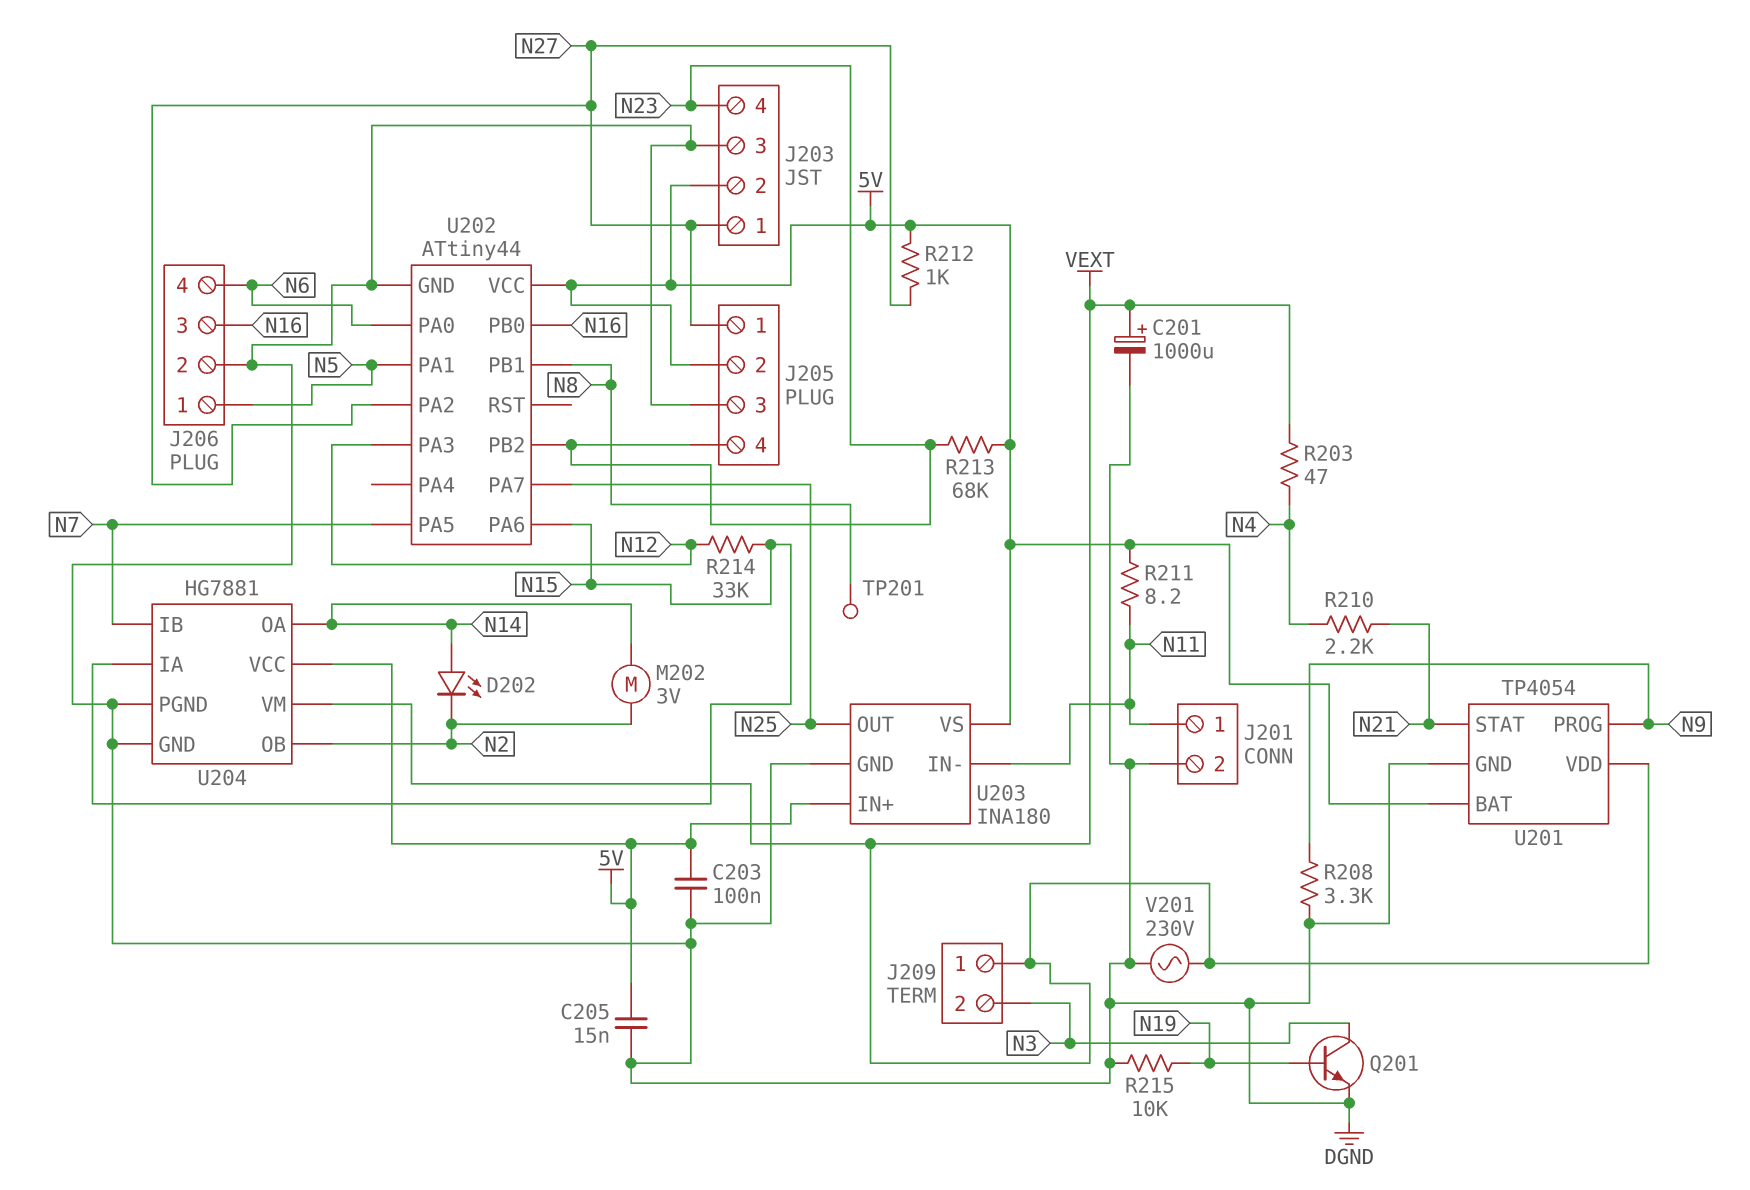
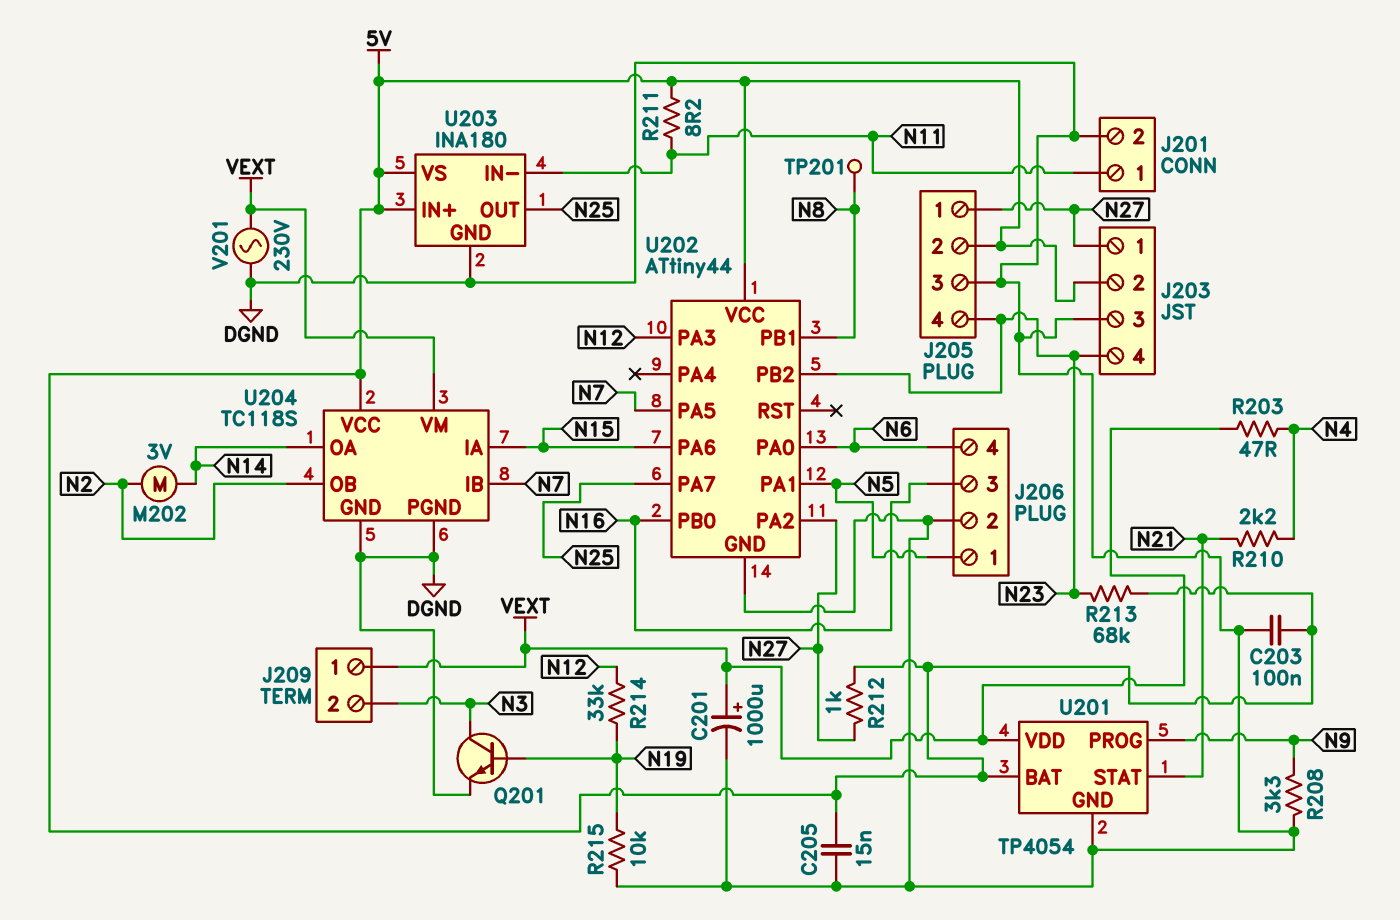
D202: LED (A N14, K N2) -> none
R214: 33k (N12, N15) -> 33k (N12, N19)
U204: HG7881 -> TC118S

